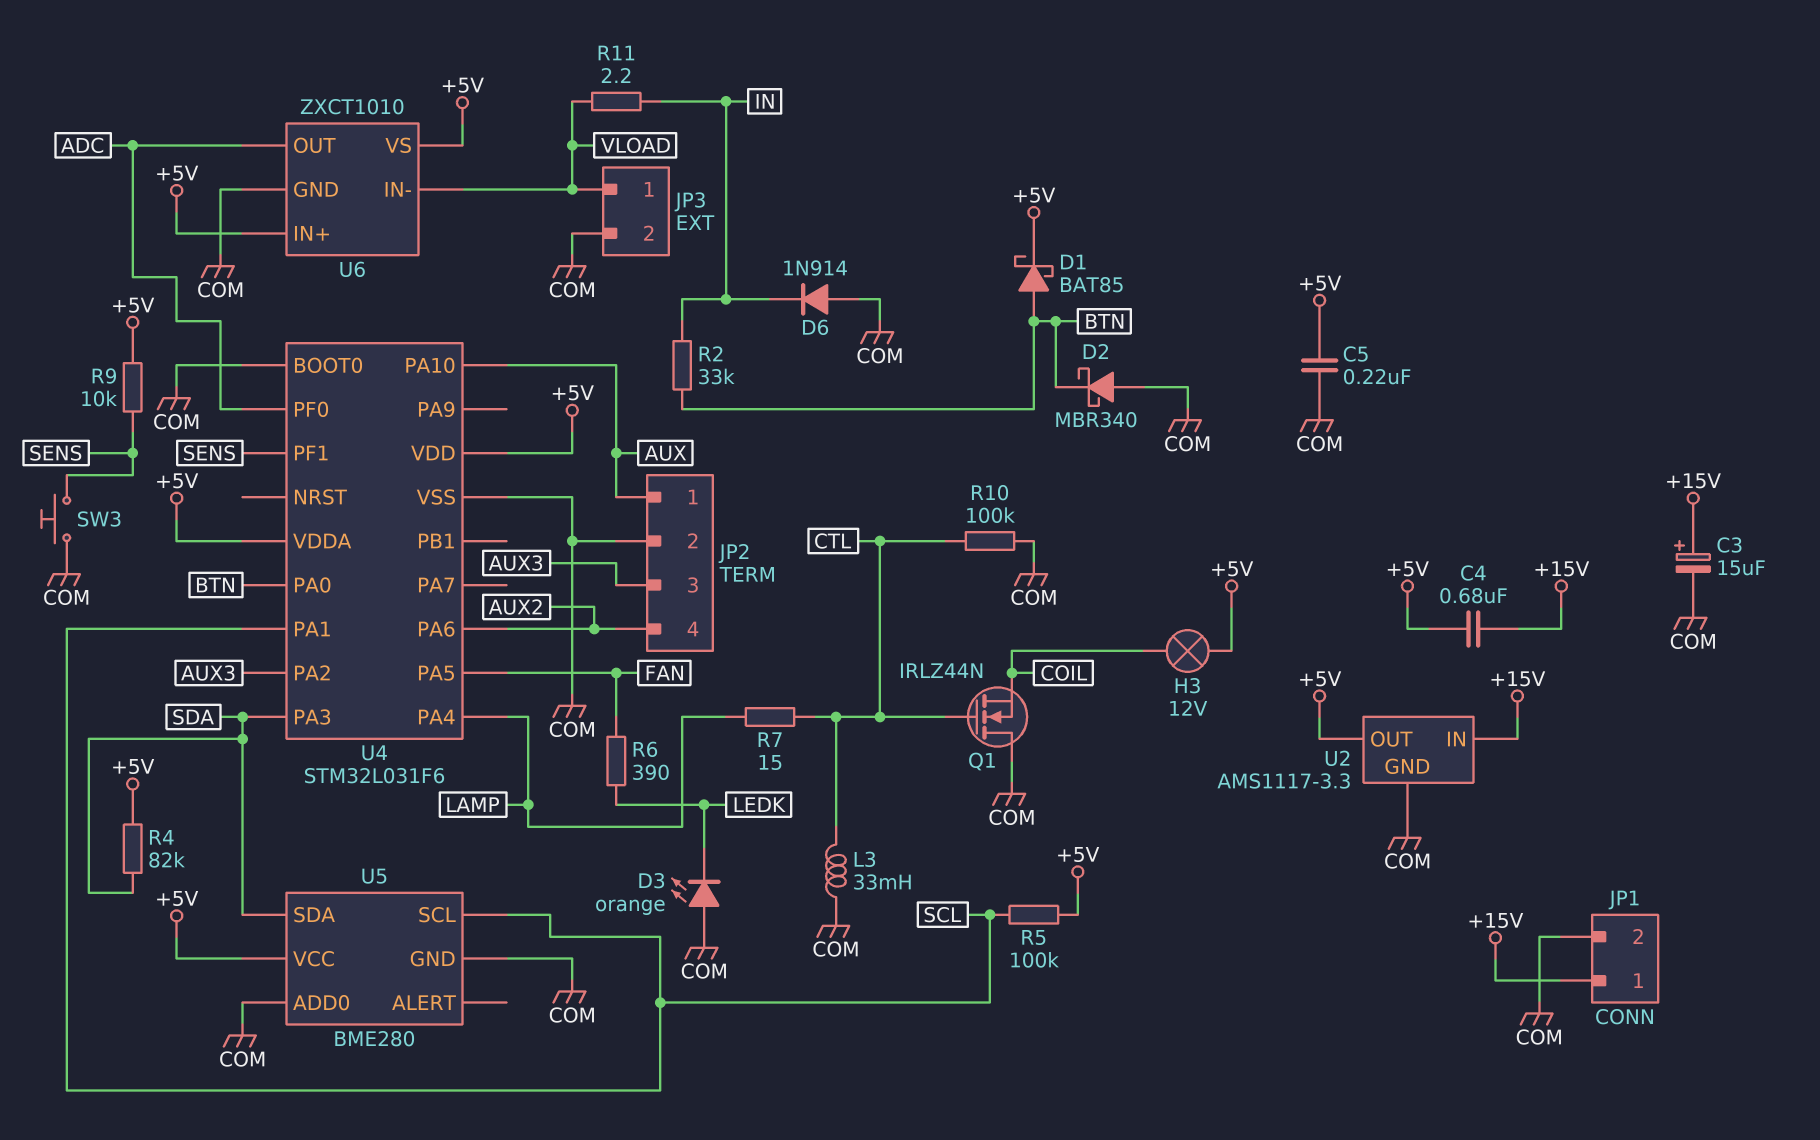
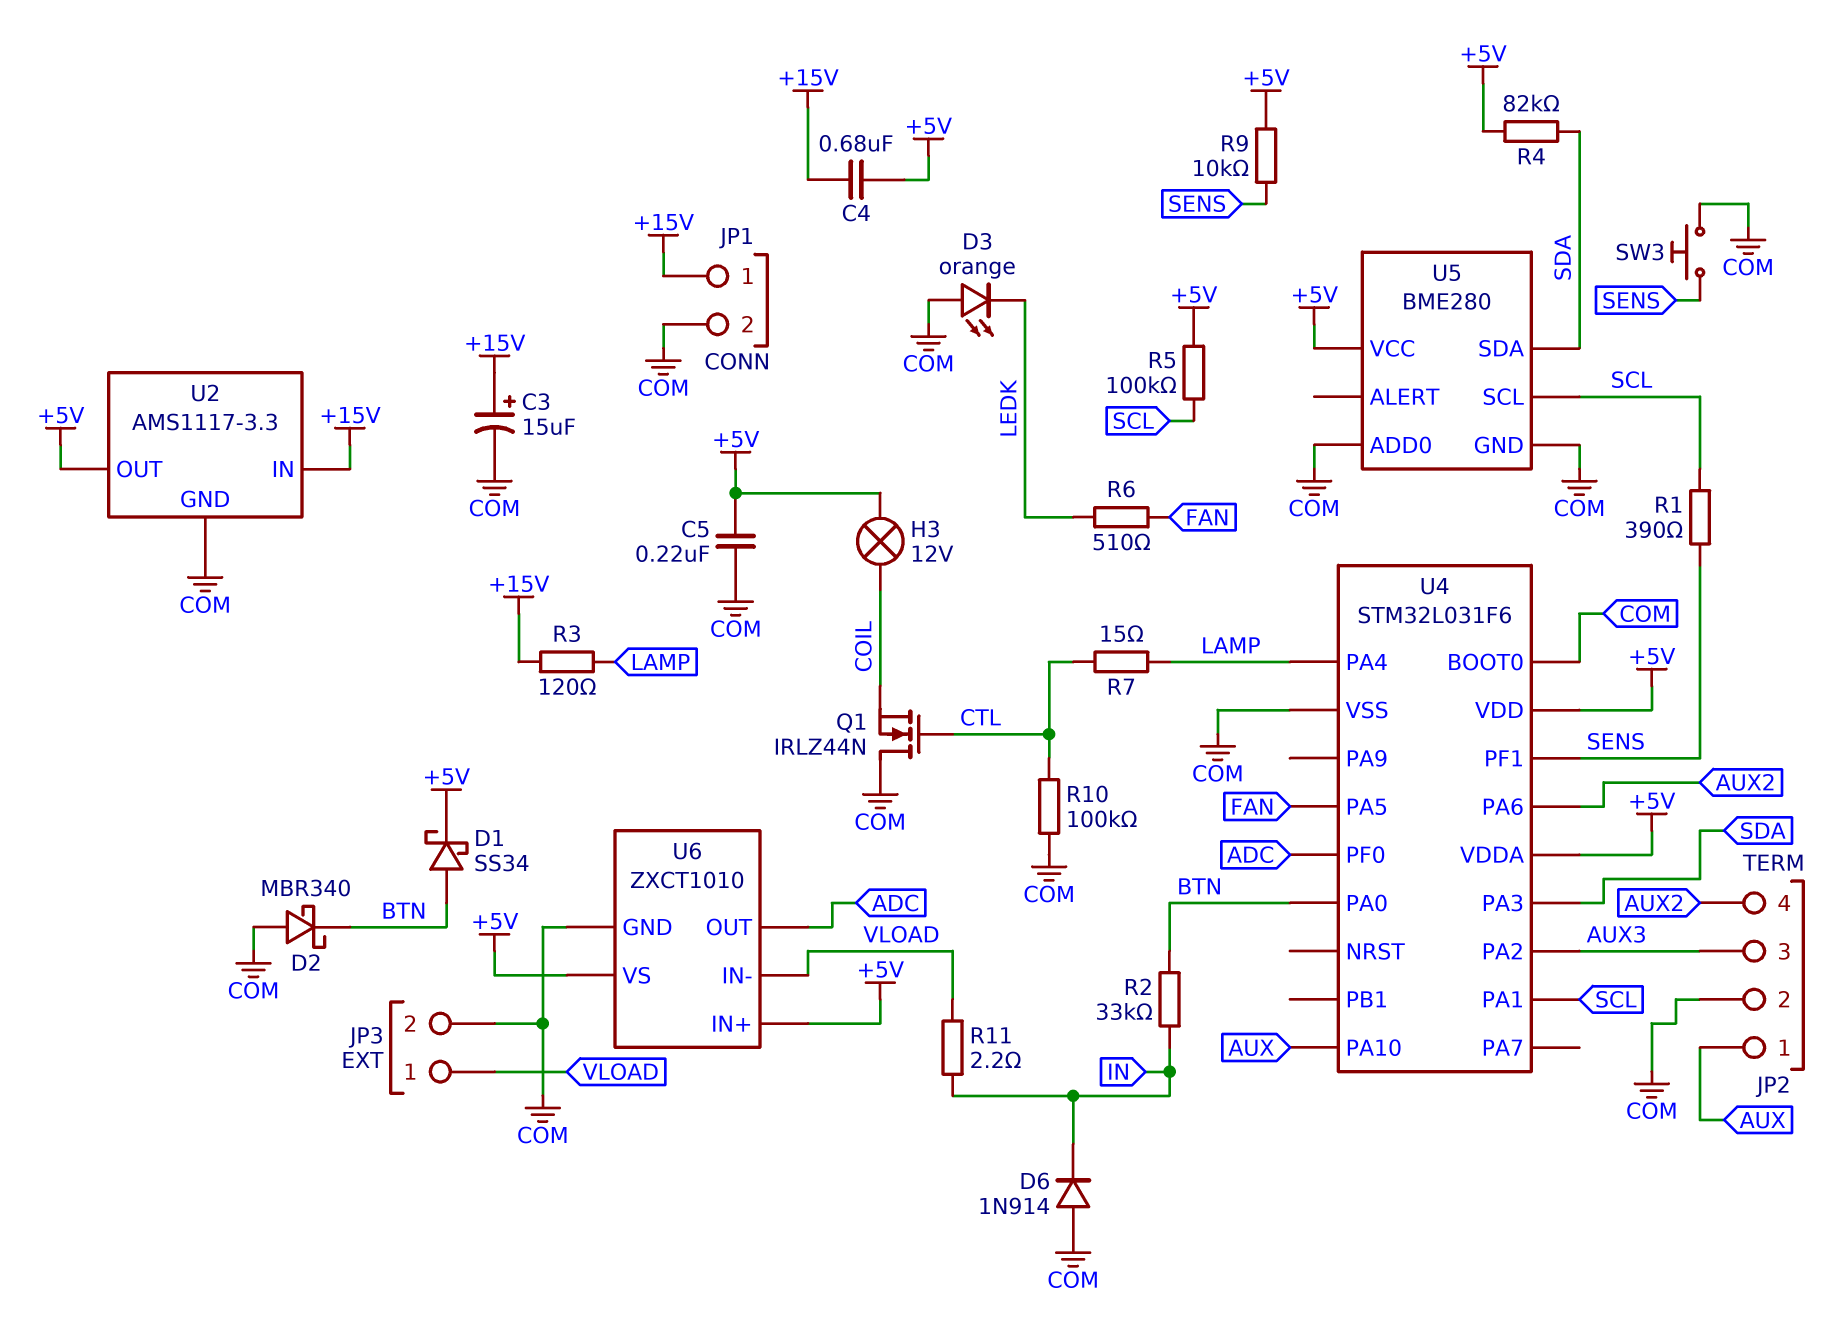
D1: schottky BAT85 (A BTN, K +5V) -> schottky SS34 (A BTN, K +5V)
L3: 33mH (COM, CTL) -> none
R1: none -> 390 (SCL, SENS)
R3: none -> 120 (+15V, LAMP)
R6: 390 (FAN, LEDK) -> 510 (FAN, LEDK)

